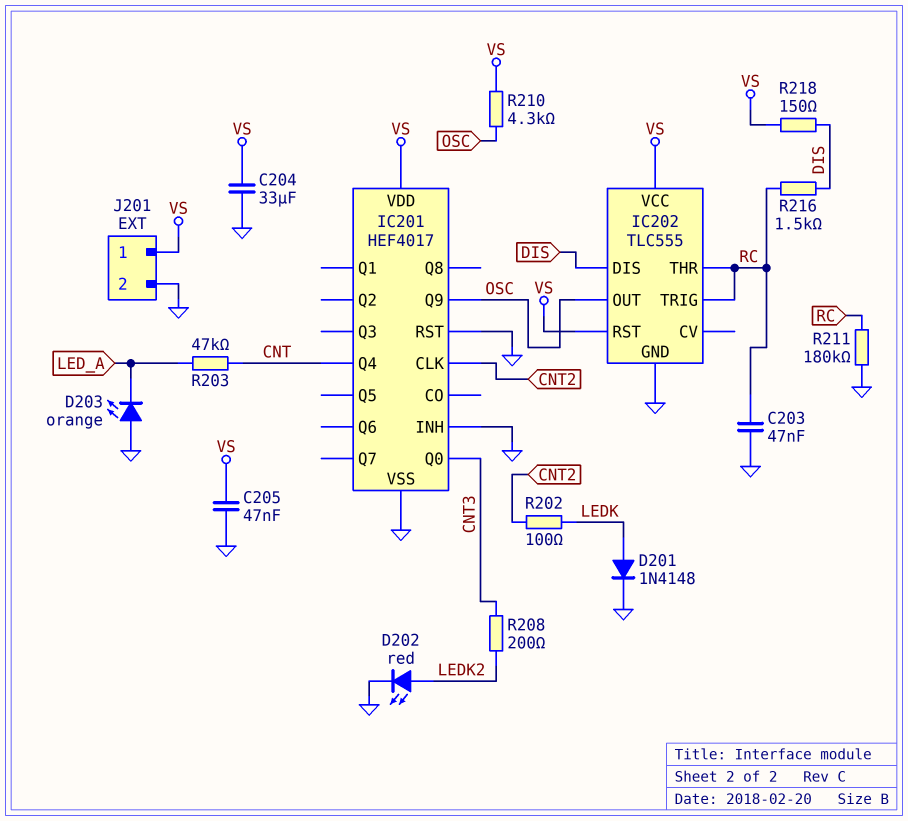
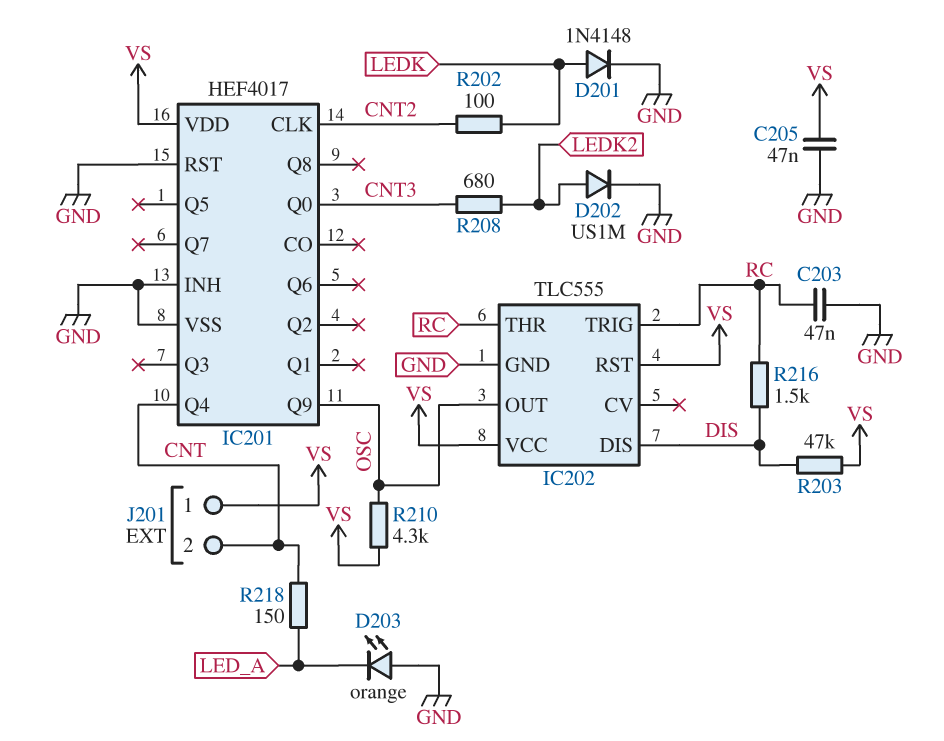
C204: 33uF (GND, VS) -> none
D202: LED red (A LEDK2, K GND) -> diode US1M (A LEDK2, K GND)
J201 pin 2: GND -> CNT
R203: 47k (CNT, LED_A) -> 47k (DIS, VS)
R208: 200 (CNT3, LEDK2) -> 680 (CNT3, LEDK2)
R211: 180k (GND, RC) -> none
R218: 150 (DIS, VS) -> 150 (CNT, LED_A)

